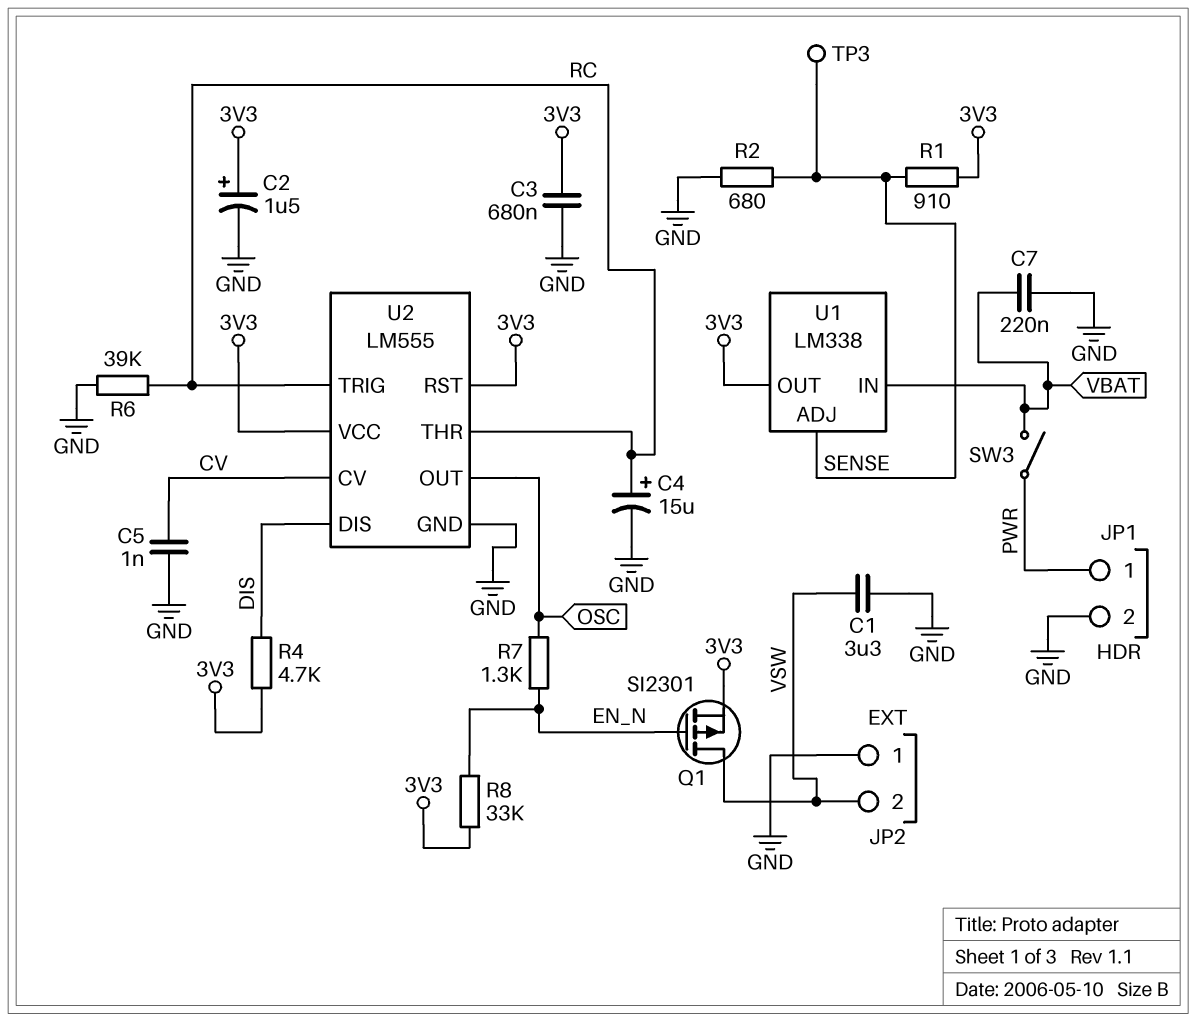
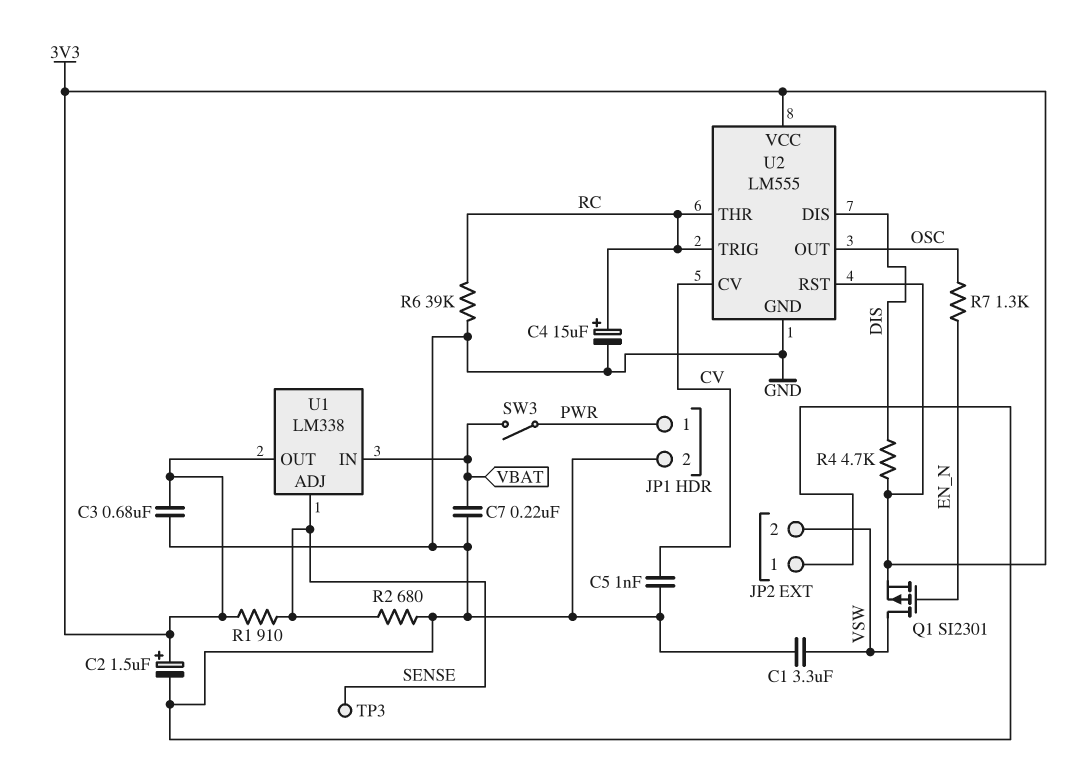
R8: 33k (3V3, EN_N) -> none

